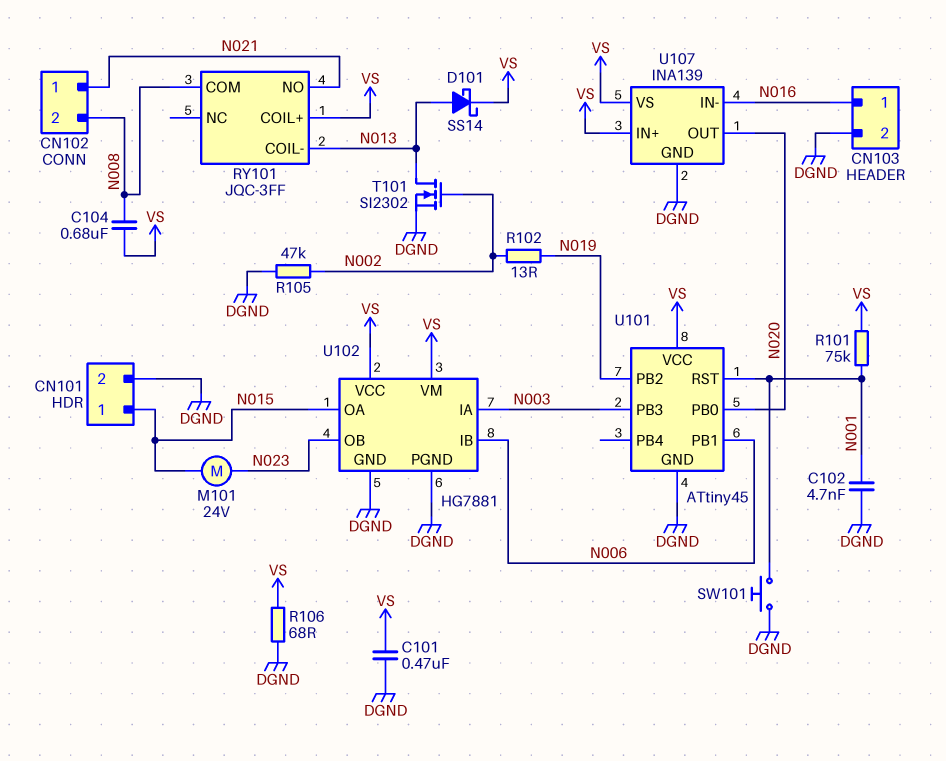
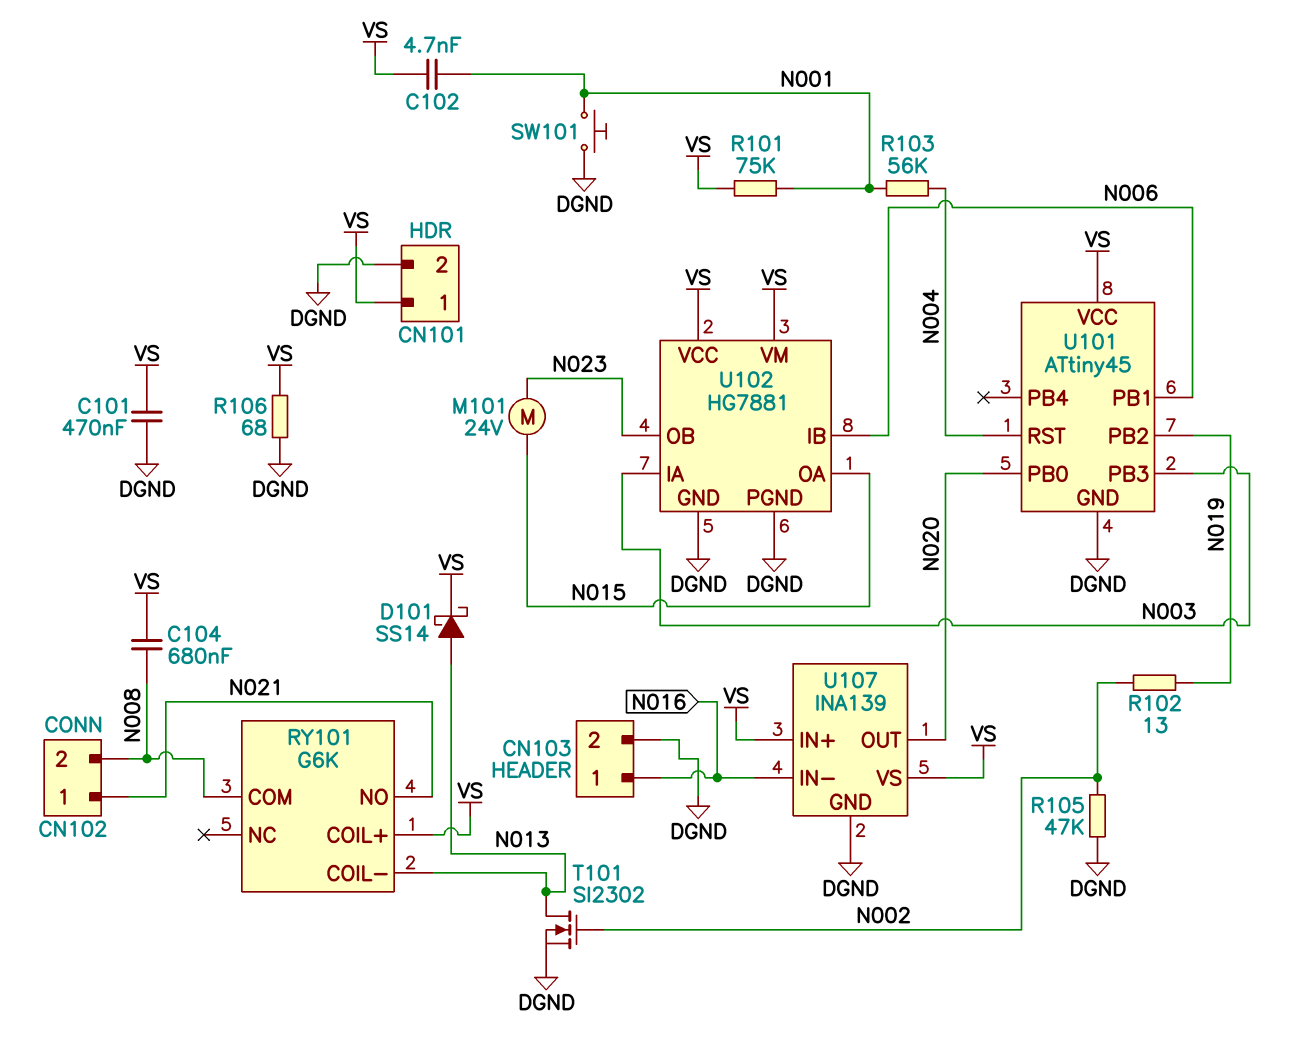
C102: 4.7nF (DGND, N001) -> 4.7nF (N001, VS)
CN101 pin 1: N015 -> VS
R103: none -> 56k (N001, N004)
RY101: JQC-3FF -> G6K
U101 pin RST: N001 -> N004

